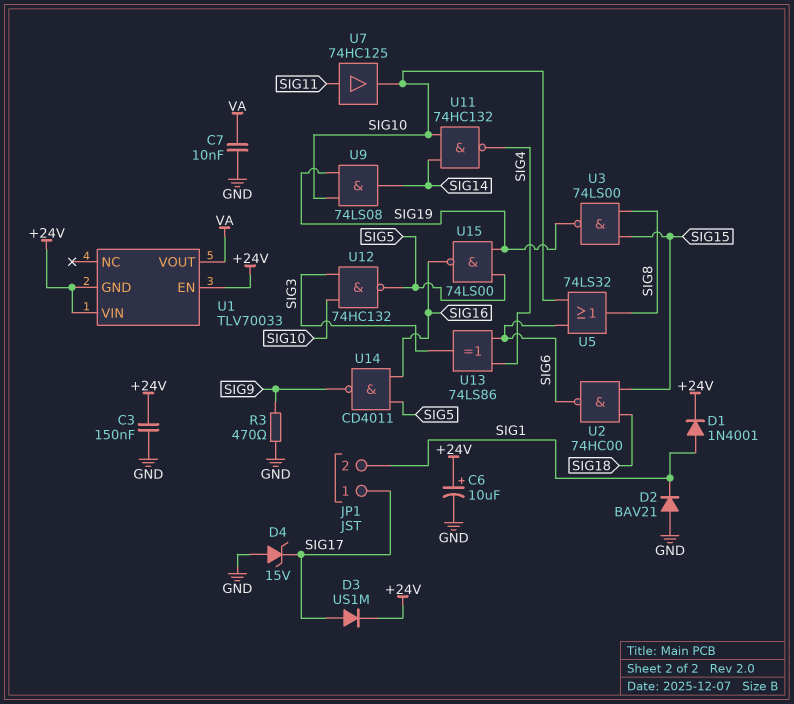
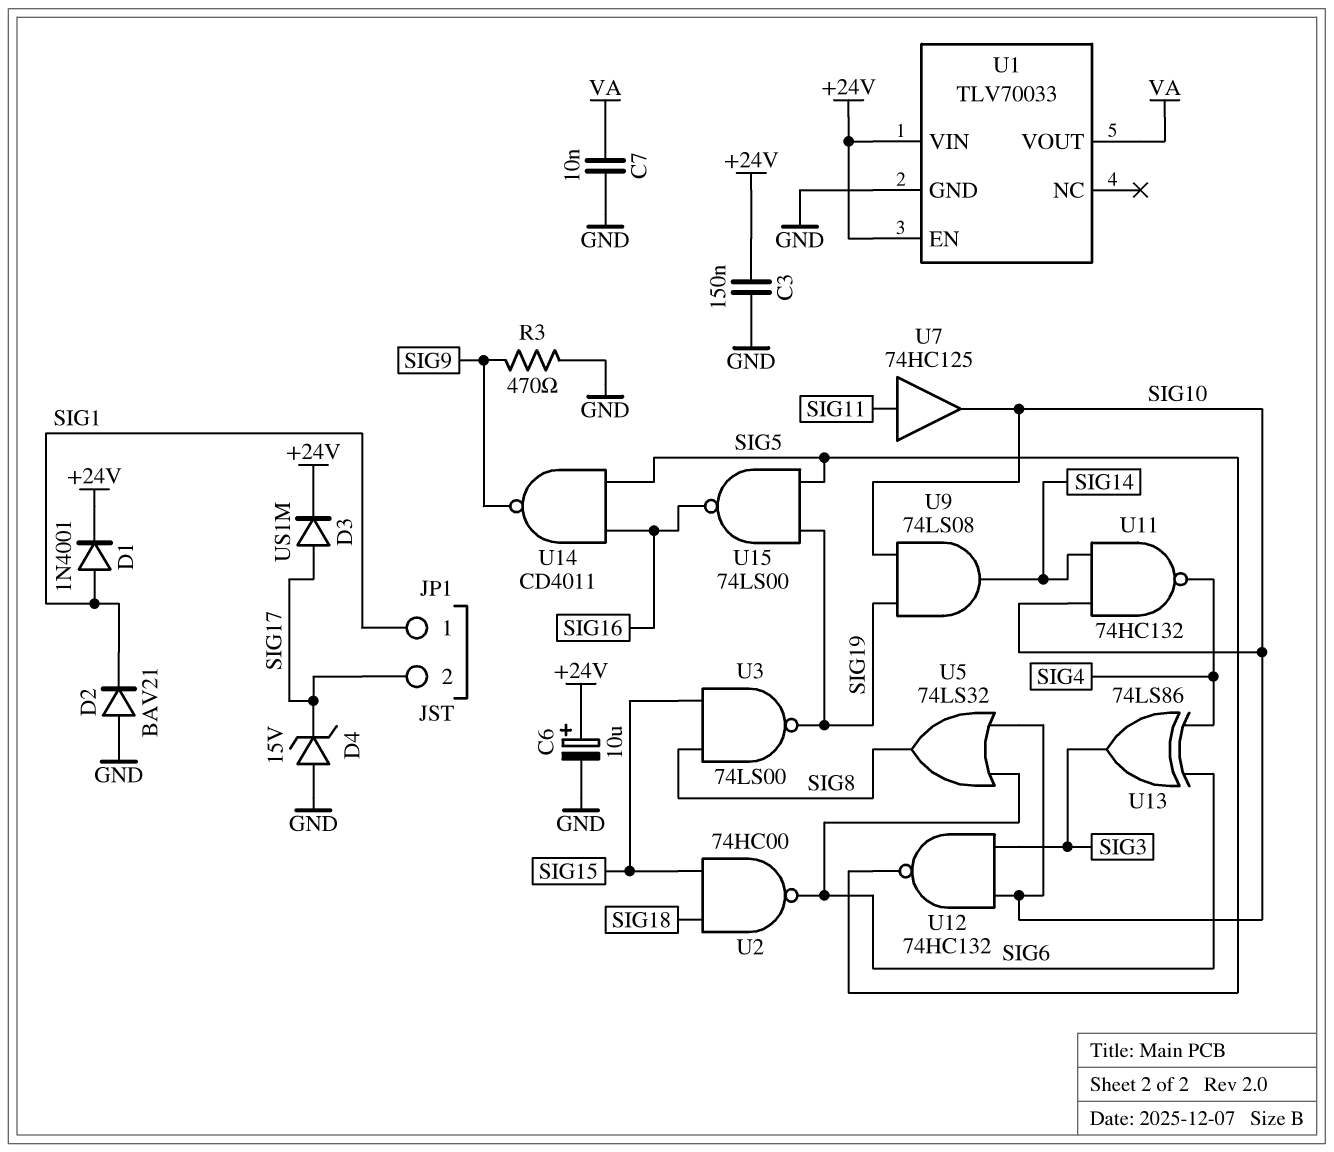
JP1 pin 1: SIG17 -> SIG1
JP1 pin 2: SIG1 -> SIG17
U1 pin GND: +24V -> GND

